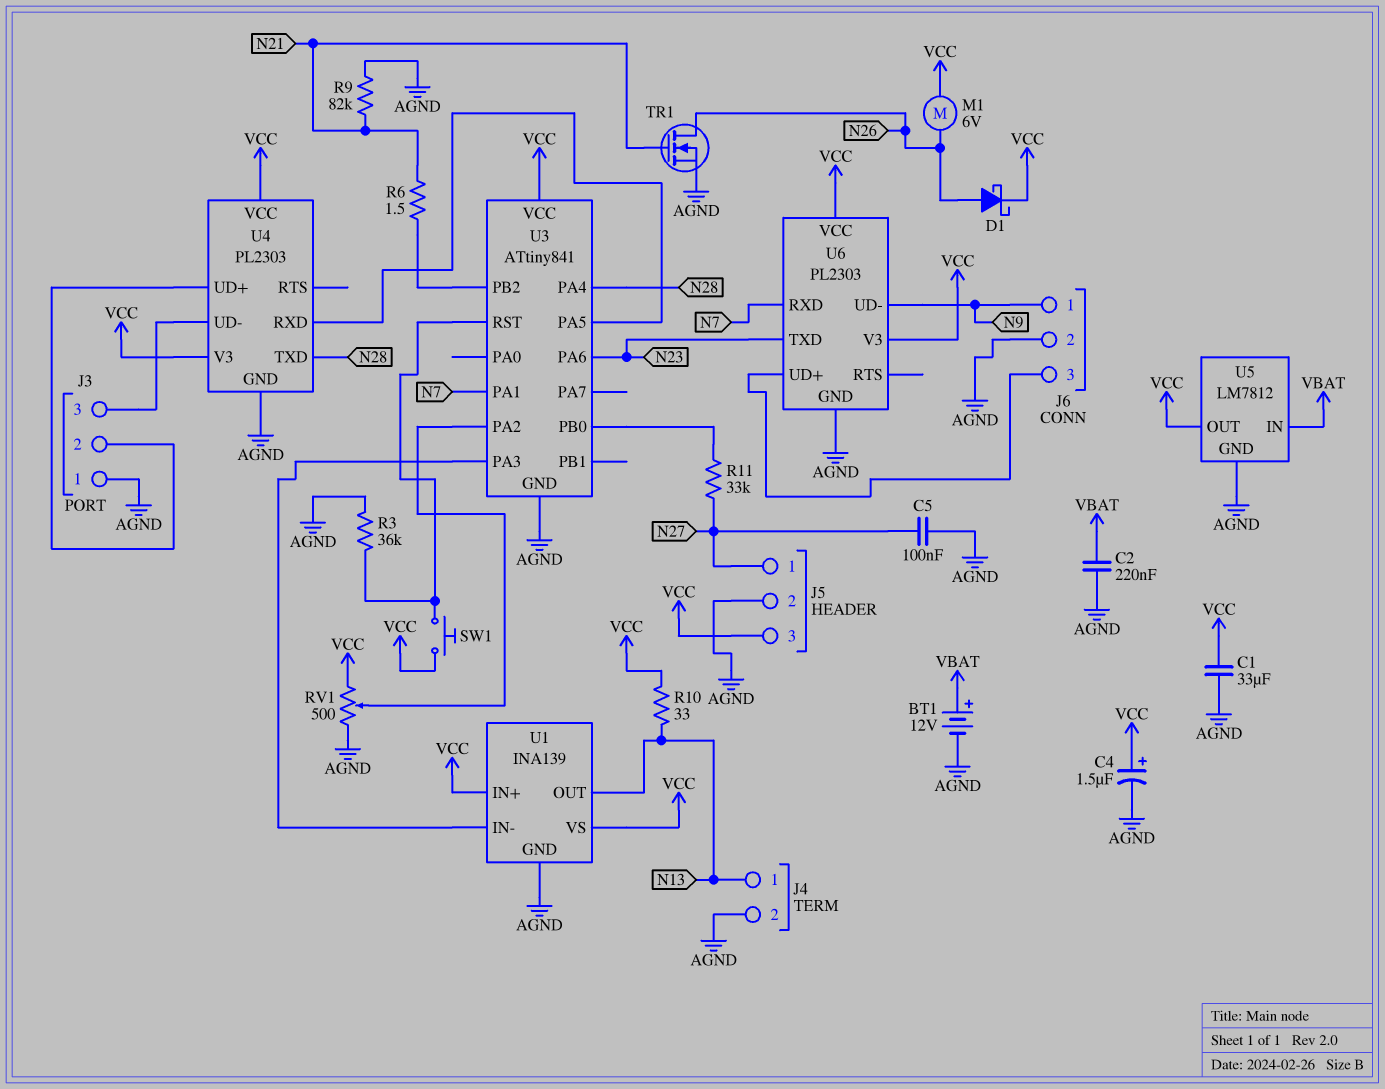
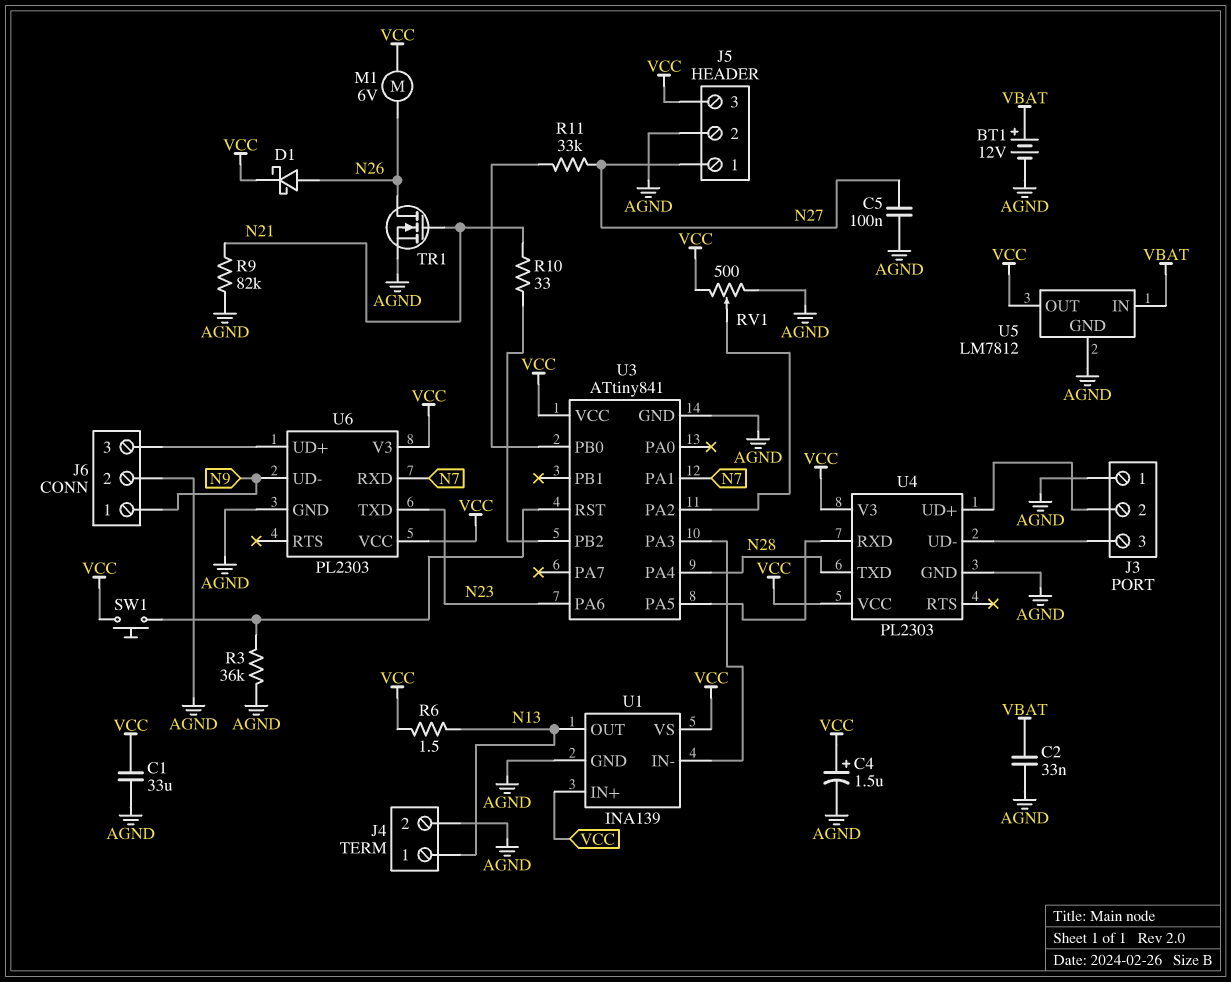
C2: 220nF (AGND, VBAT) -> 33nF (AGND, VBAT)
R6: 1.5 (N21, U3/PB2) -> 1.5 (N13, VCC)
R10: 33 (N13, VCC) -> 33 (N21, U3/PB2)

